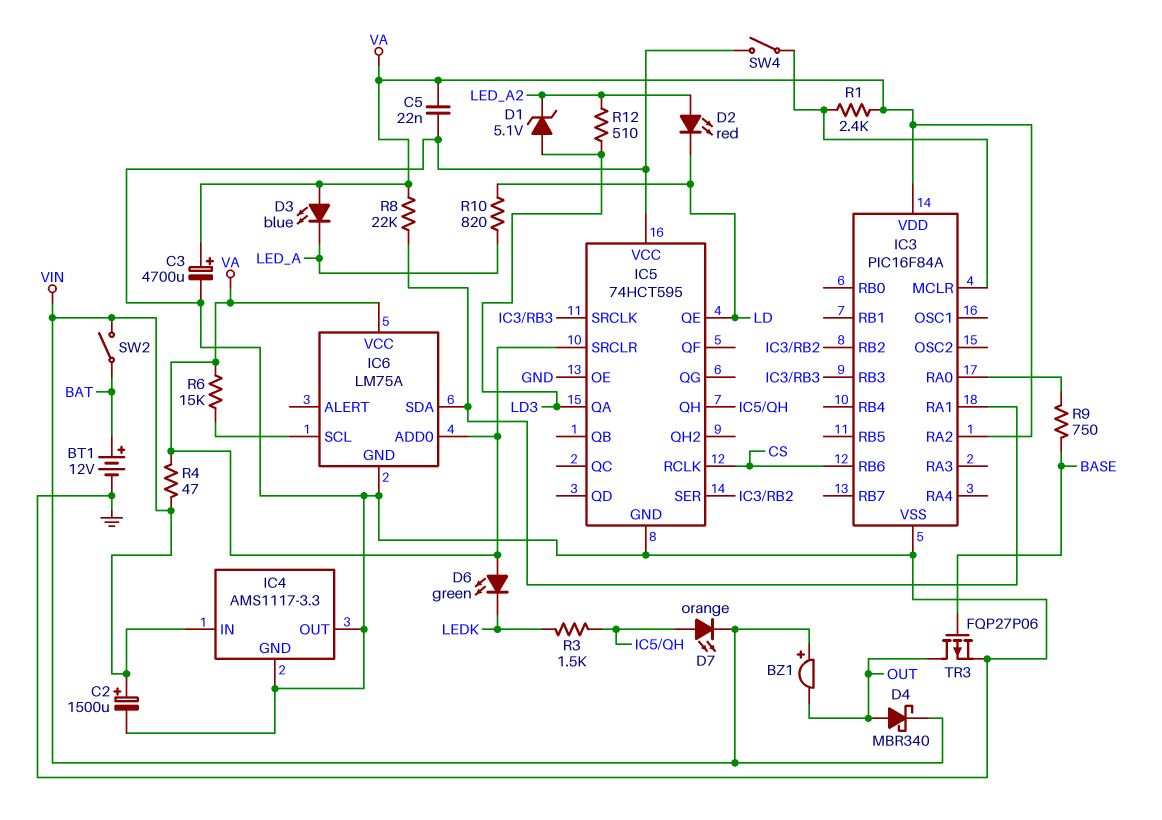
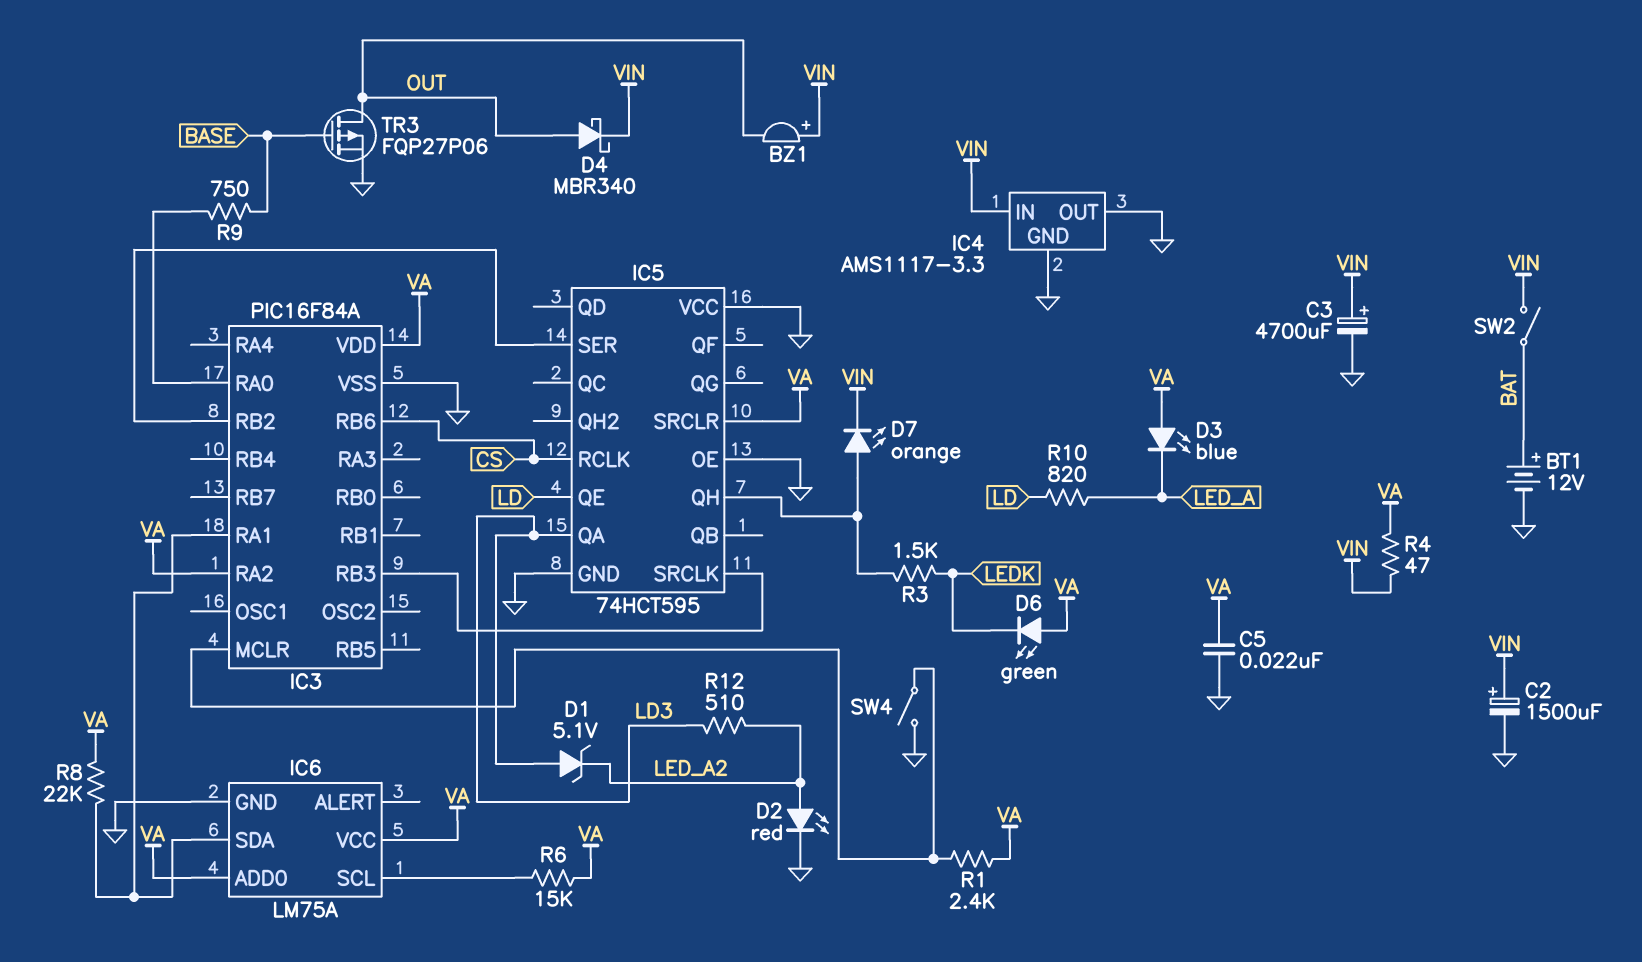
C3: 4700uF (plus VA, minus GND) -> 4700uF (plus VIN, minus GND)
D2: LED red (A LED_A2, K LD) -> LED red (A LED_A2, K GND)

